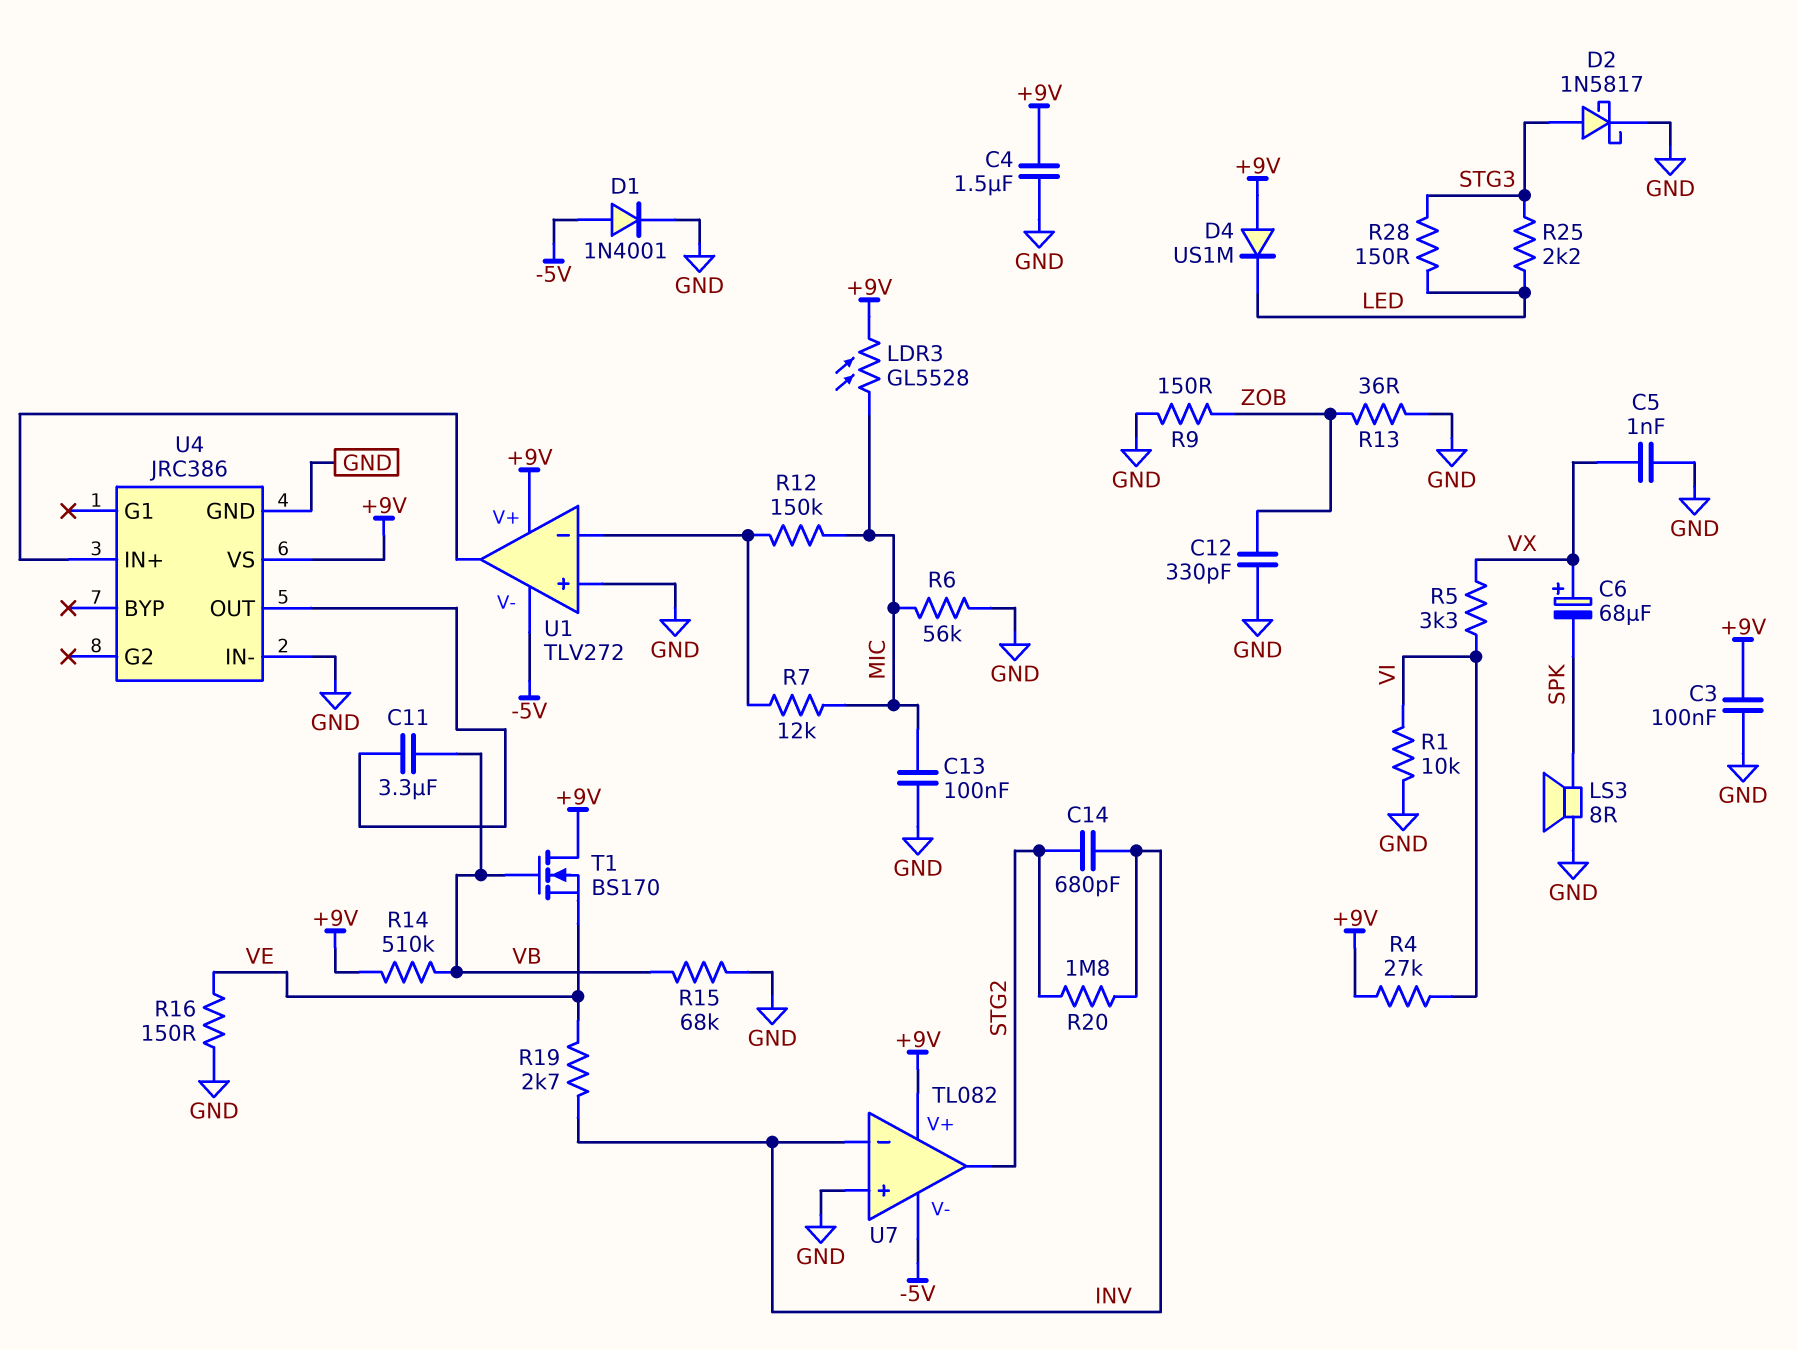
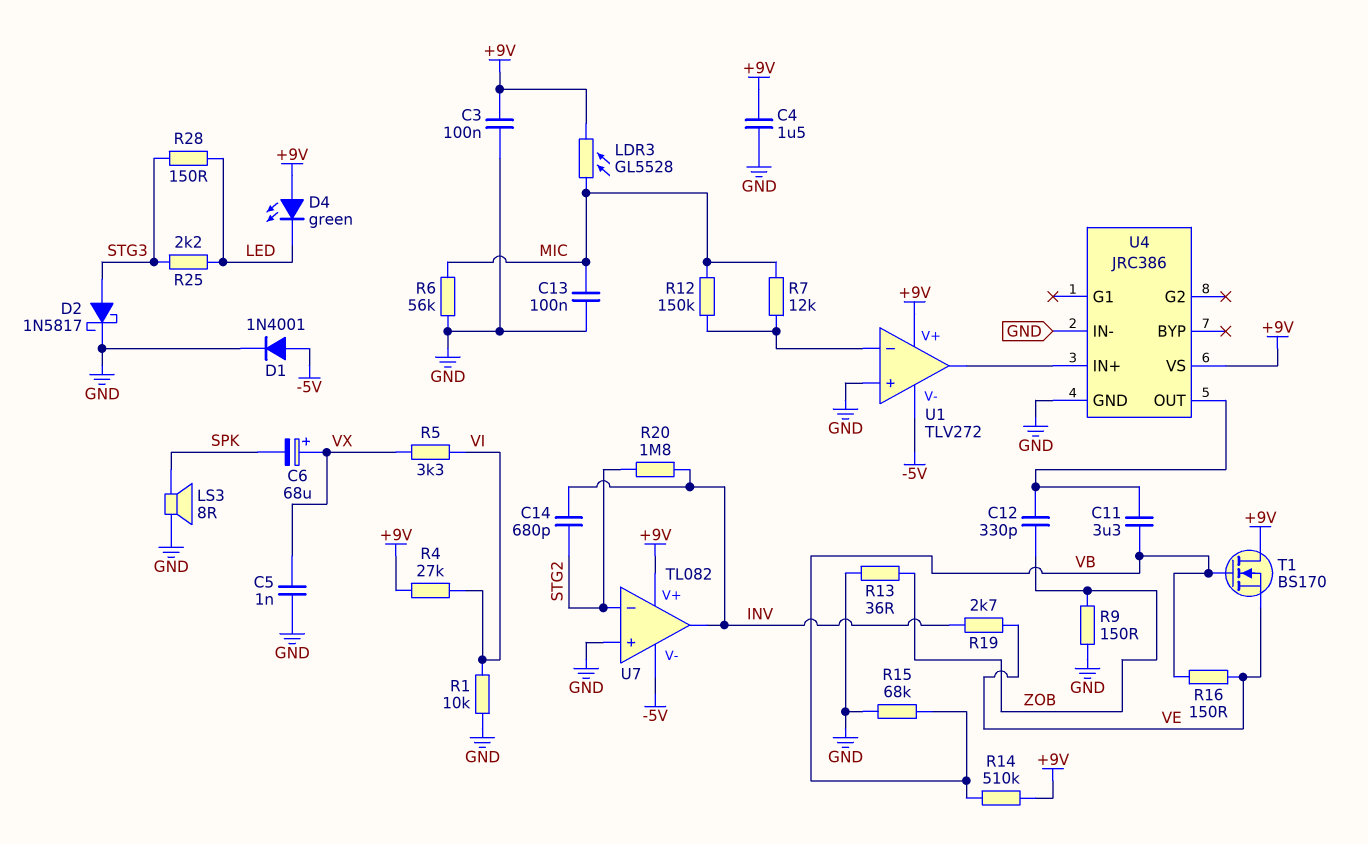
C12: 330pF (GND, ZOB) -> 330pF (U4/OUT, ZOB)
D4: diode US1M (A +9V, K LED) -> LED green (A +9V, K LED)
R16: 150 (GND, VE) -> 150 (VB, VE)
U7 pin in-: INV -> STG2
U7 pin out: STG2 -> INV

